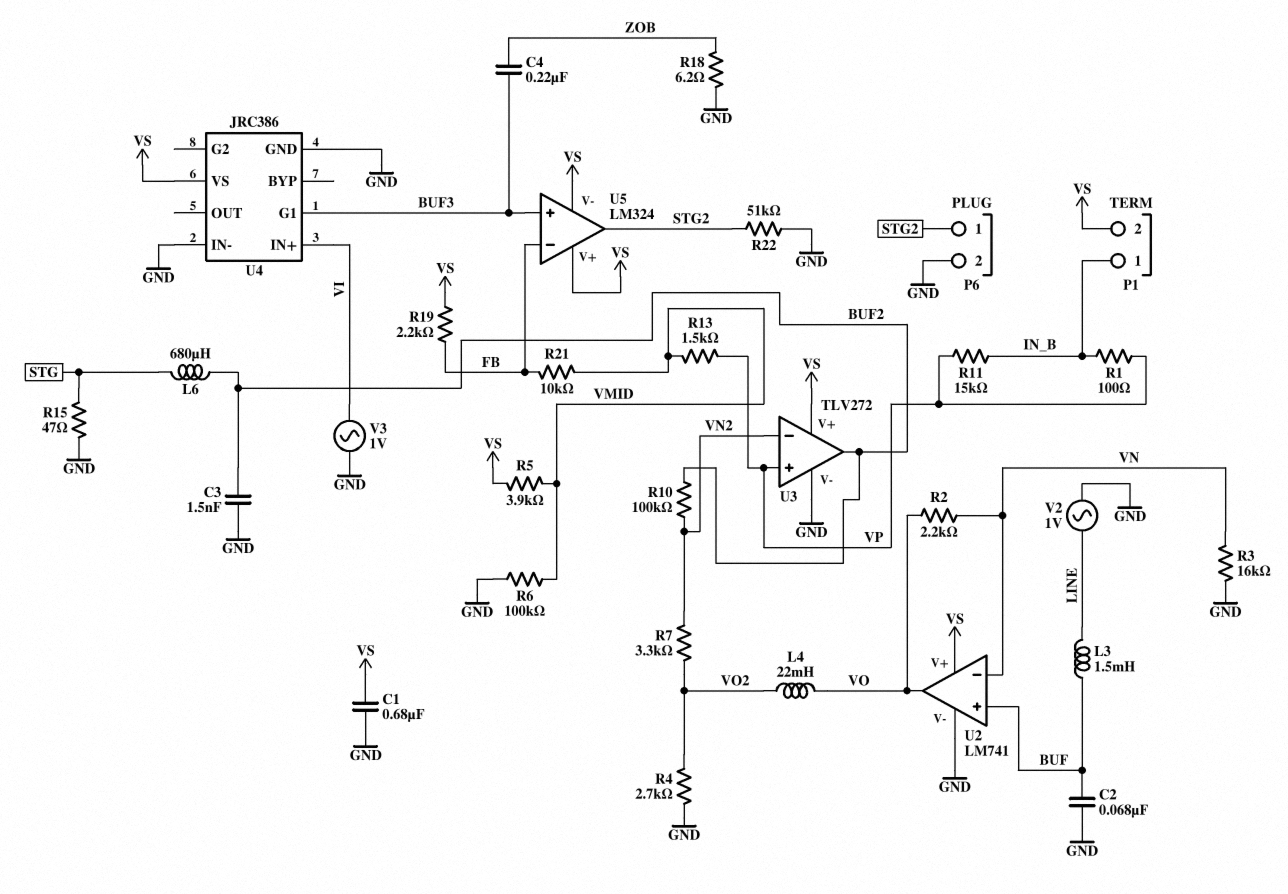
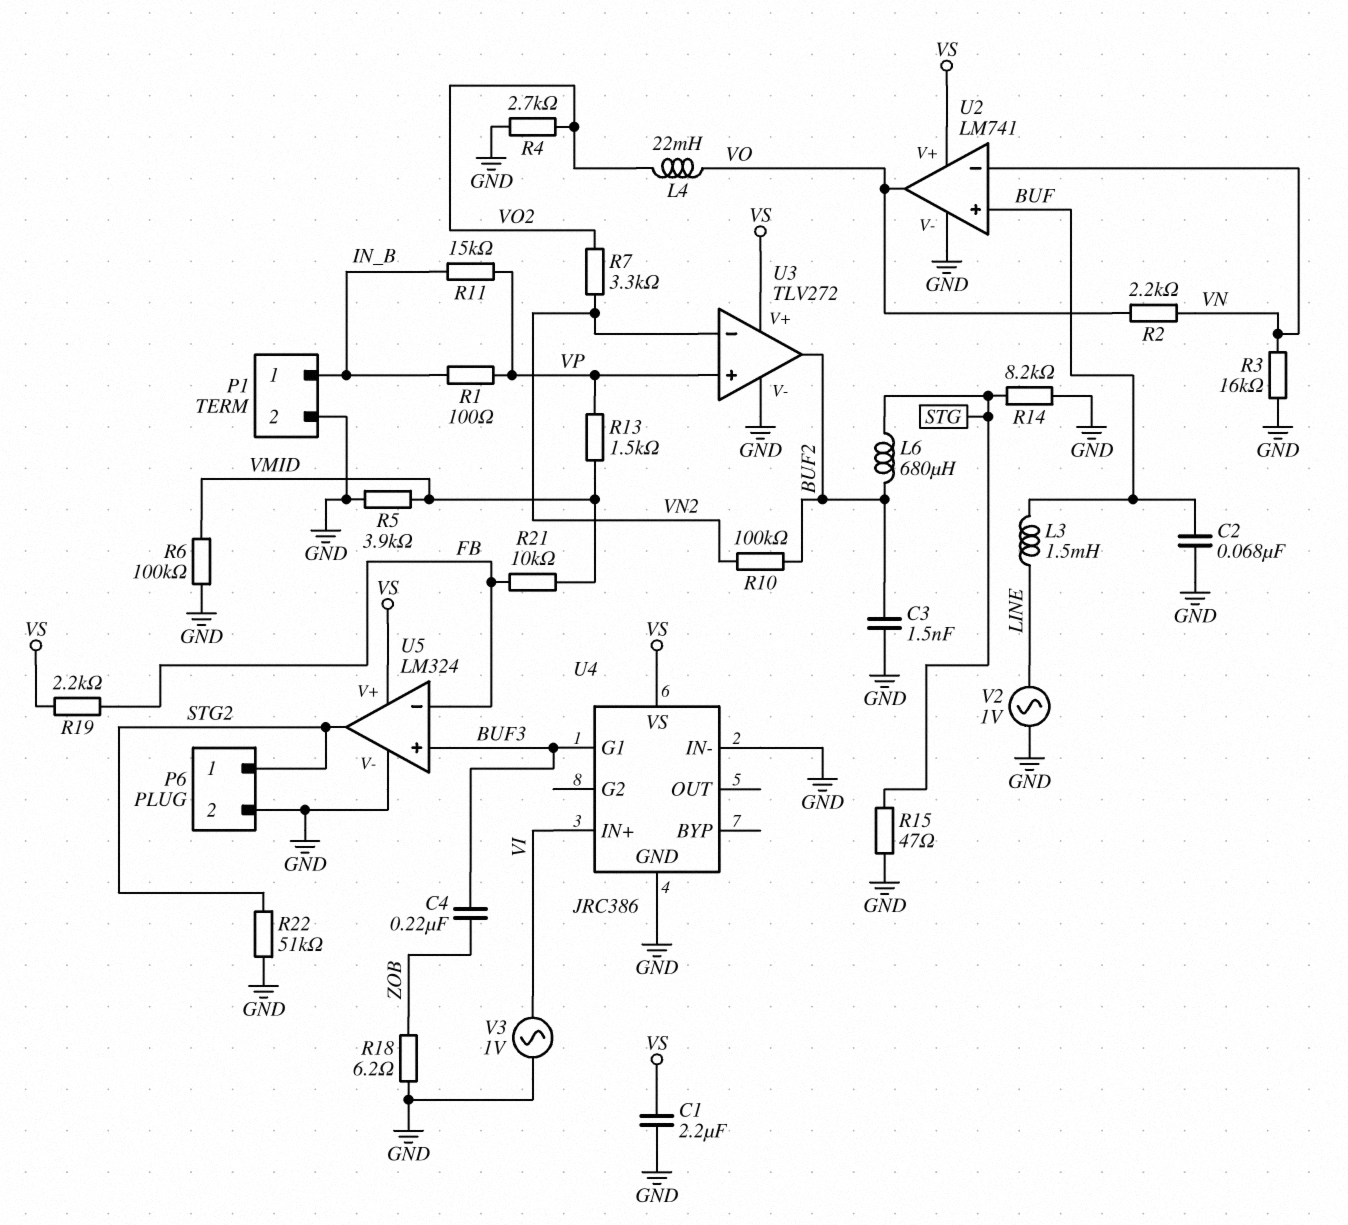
C1: 680nF (GND, VS) -> 2.2uF (GND, VS)
P1 pin 2: VS -> GND
R5: 3.9k (VMID, VS) -> 3.9k (GND, VMID)
R14: none -> 8.2k (GND, STG)
U5 pin V-: VS -> GND

